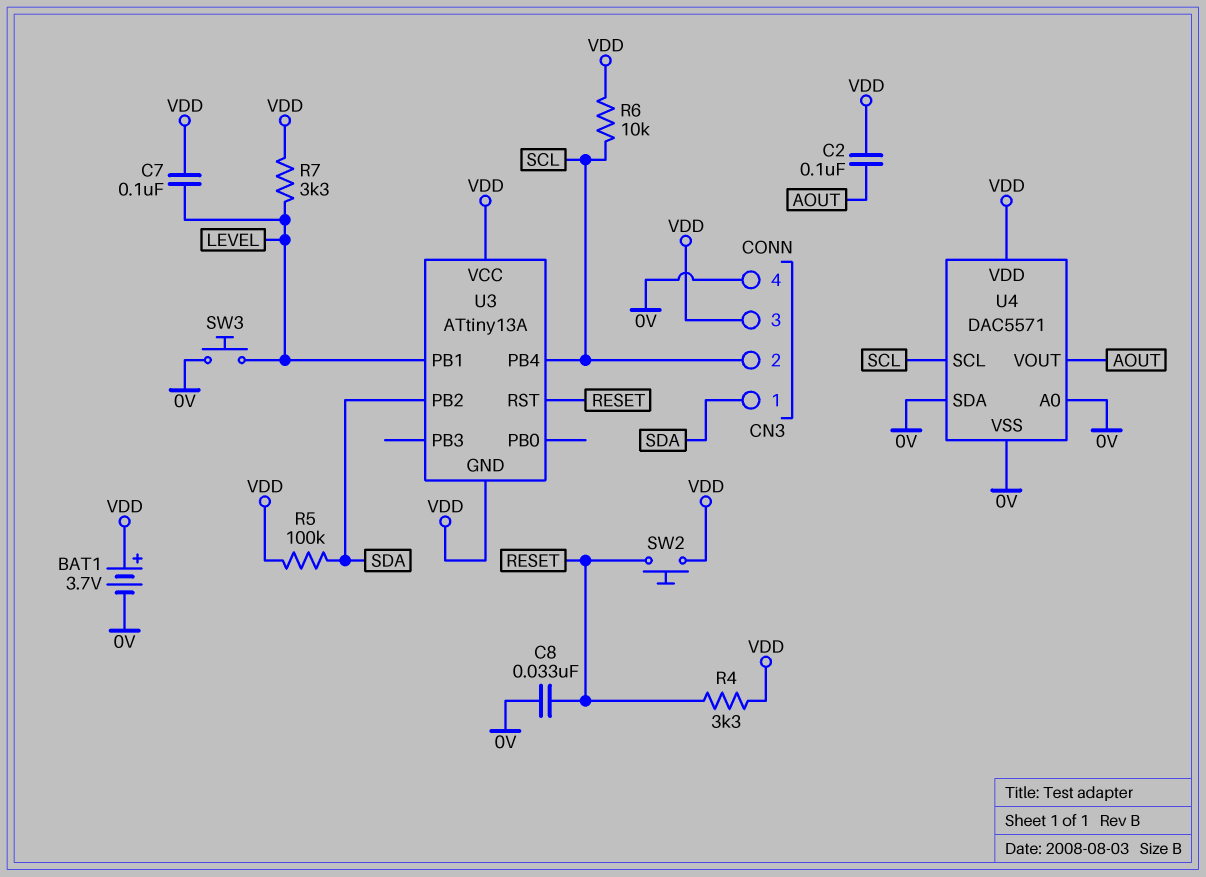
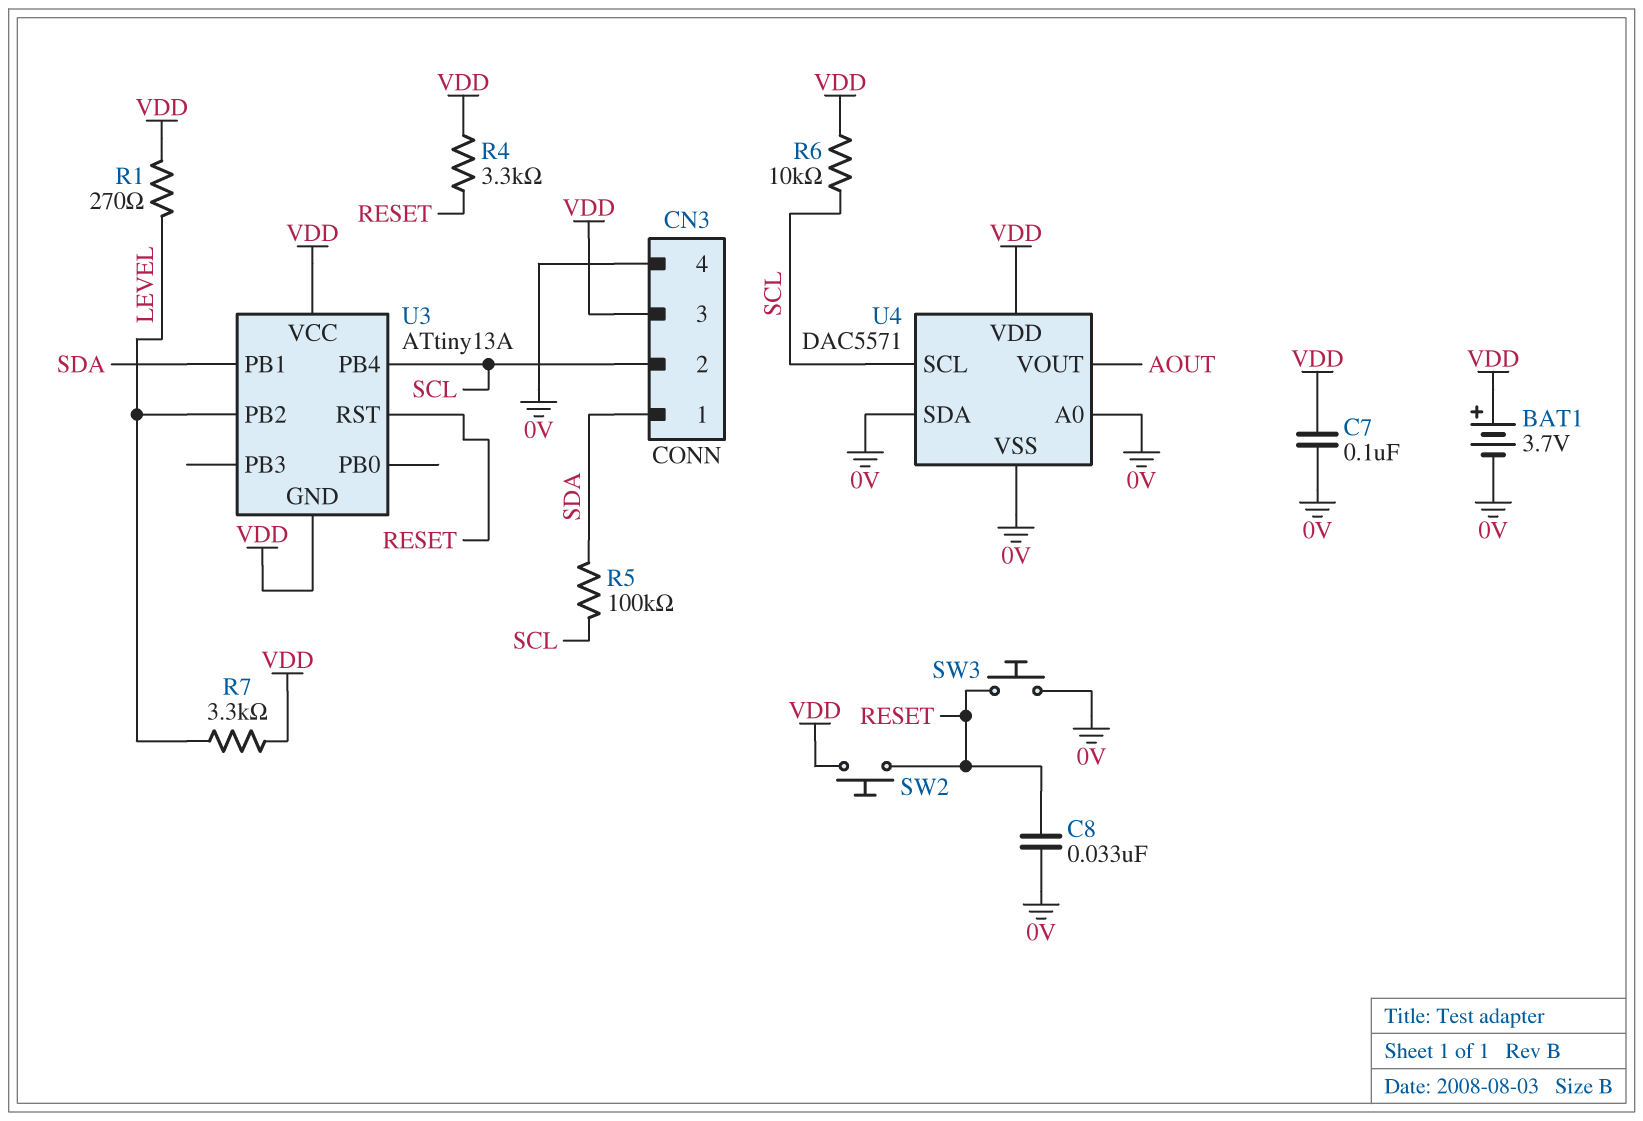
C2: 100nF (AOUT, VDD) -> none
C7: 100nF (LEVEL, VDD) -> 100nF (0V, VDD)
R1: none -> 270 (LEVEL, VDD)
R5: 100k (SDA, VDD) -> 100k (SCL, SDA)
SW3: button (0V, LEVEL) -> button (0V, RESET)
U3 pin PB1: LEVEL -> SDA
U3 pin PB2: SDA -> LEVEL

